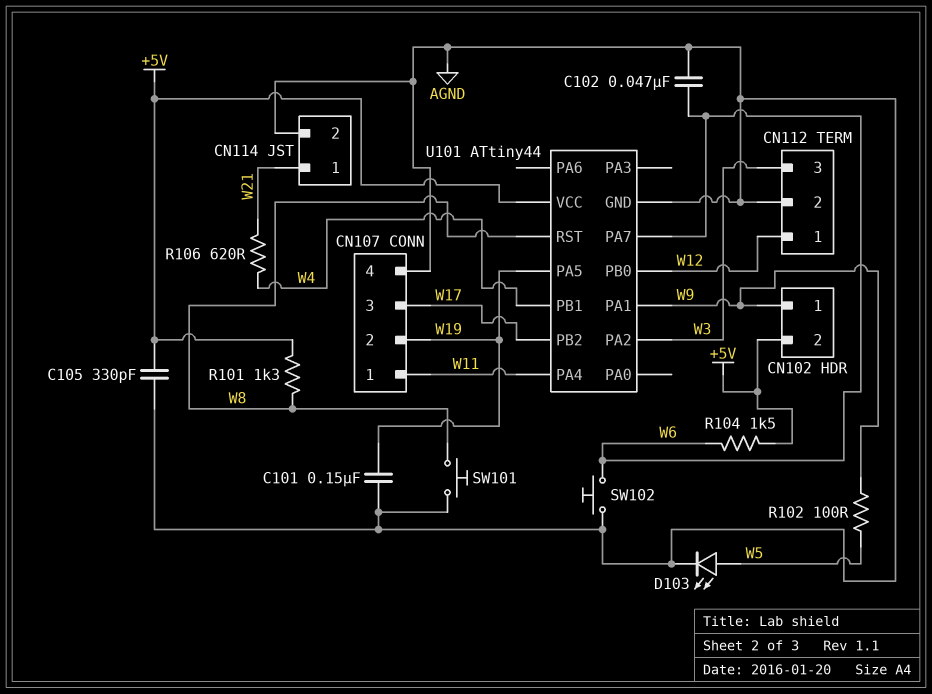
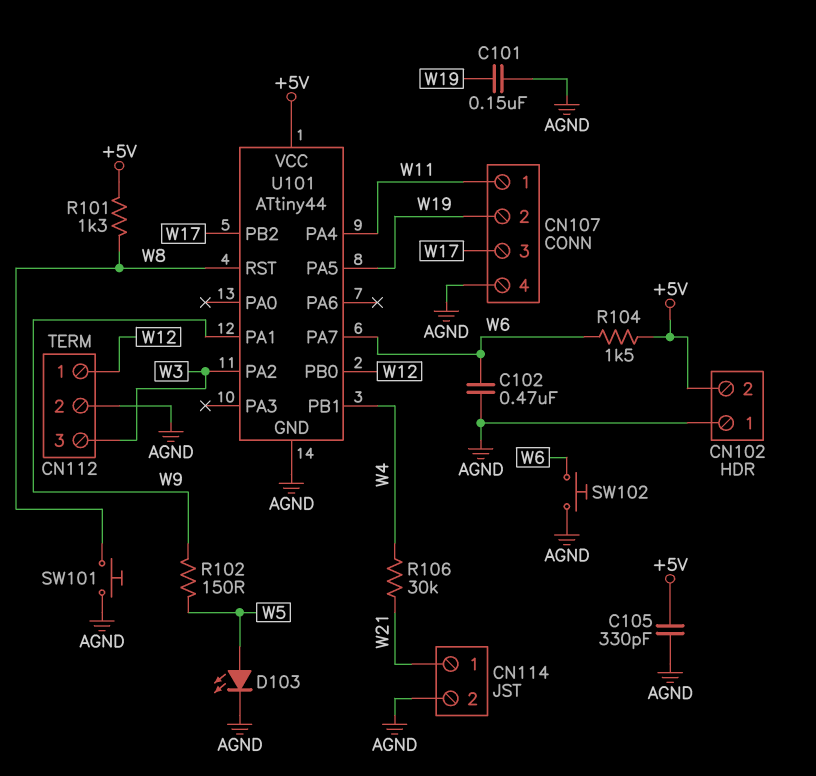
C102: 47nF (AGND, W6) -> 470nF (AGND, W6)
CN102 pin 1: W9 -> AGND
R102: 100 (W5, W9) -> 150 (W5, W9)
R106: 620 (W4, W21) -> 30k (W4, W21)

